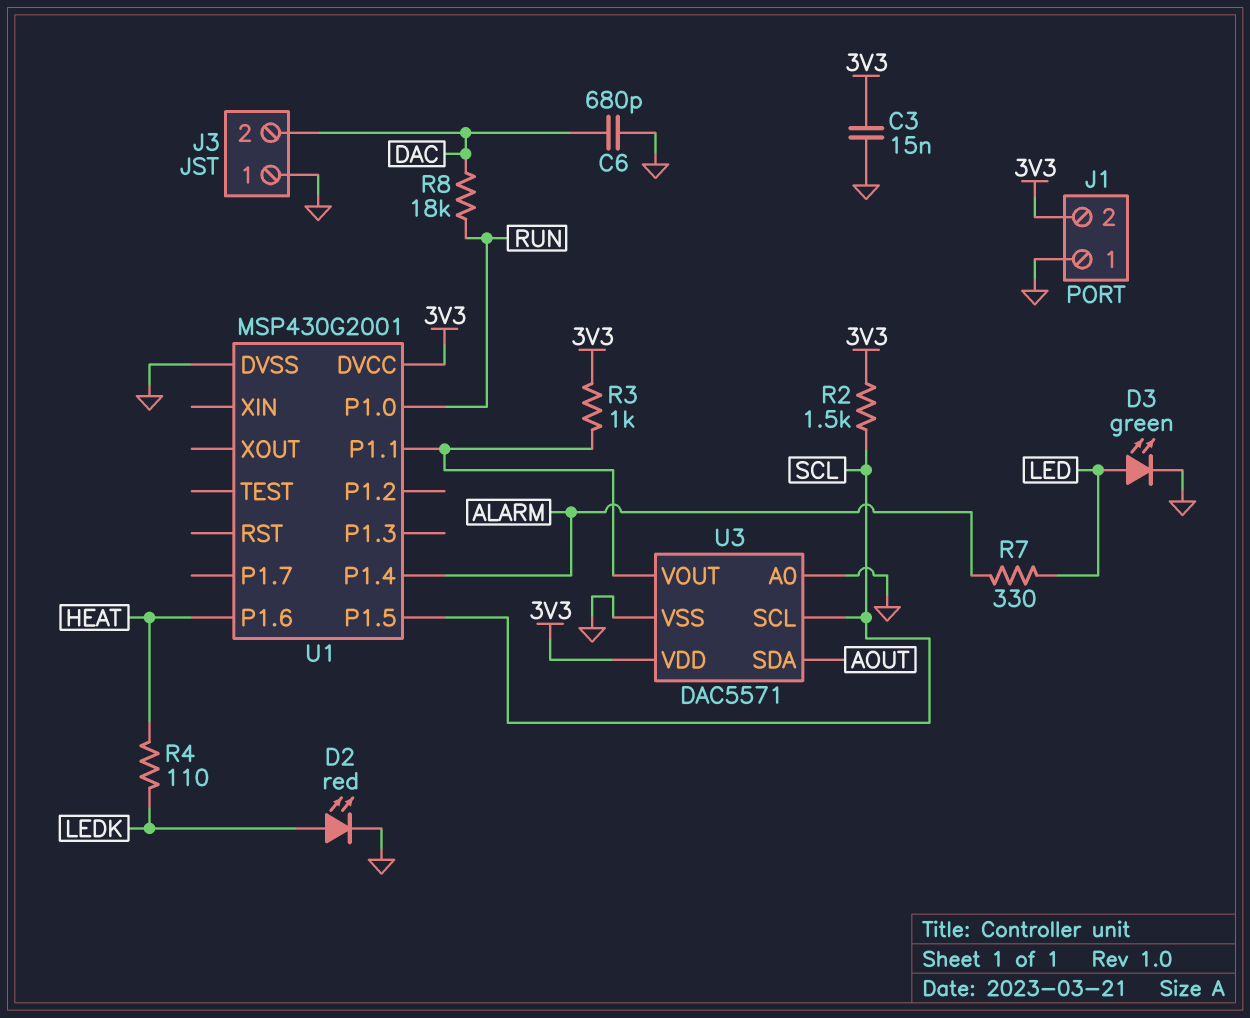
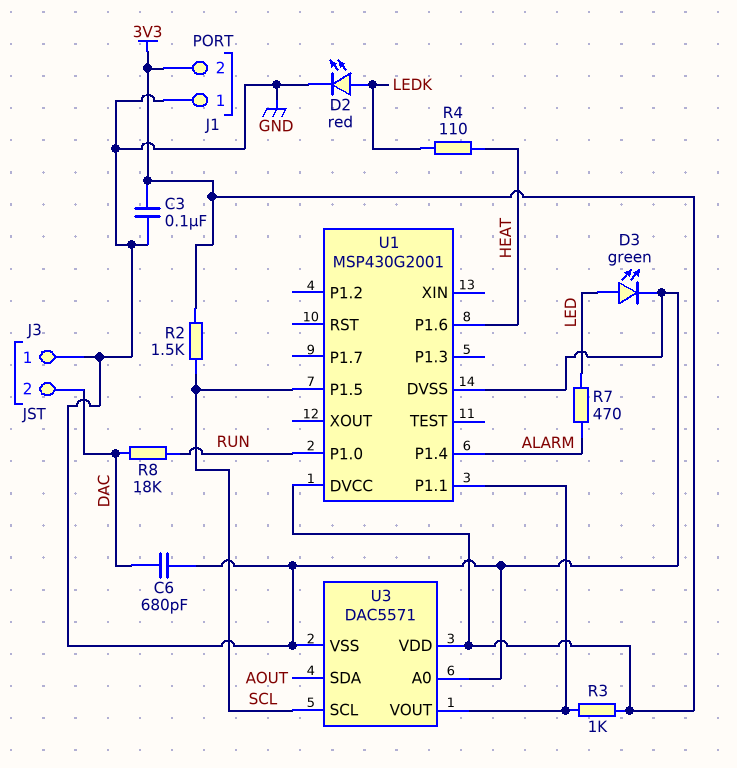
C3: 15nF (3V3, GND) -> 100nF (3V3, GND)
R7: 330 (ALARM, LED) -> 470 (ALARM, LED)

